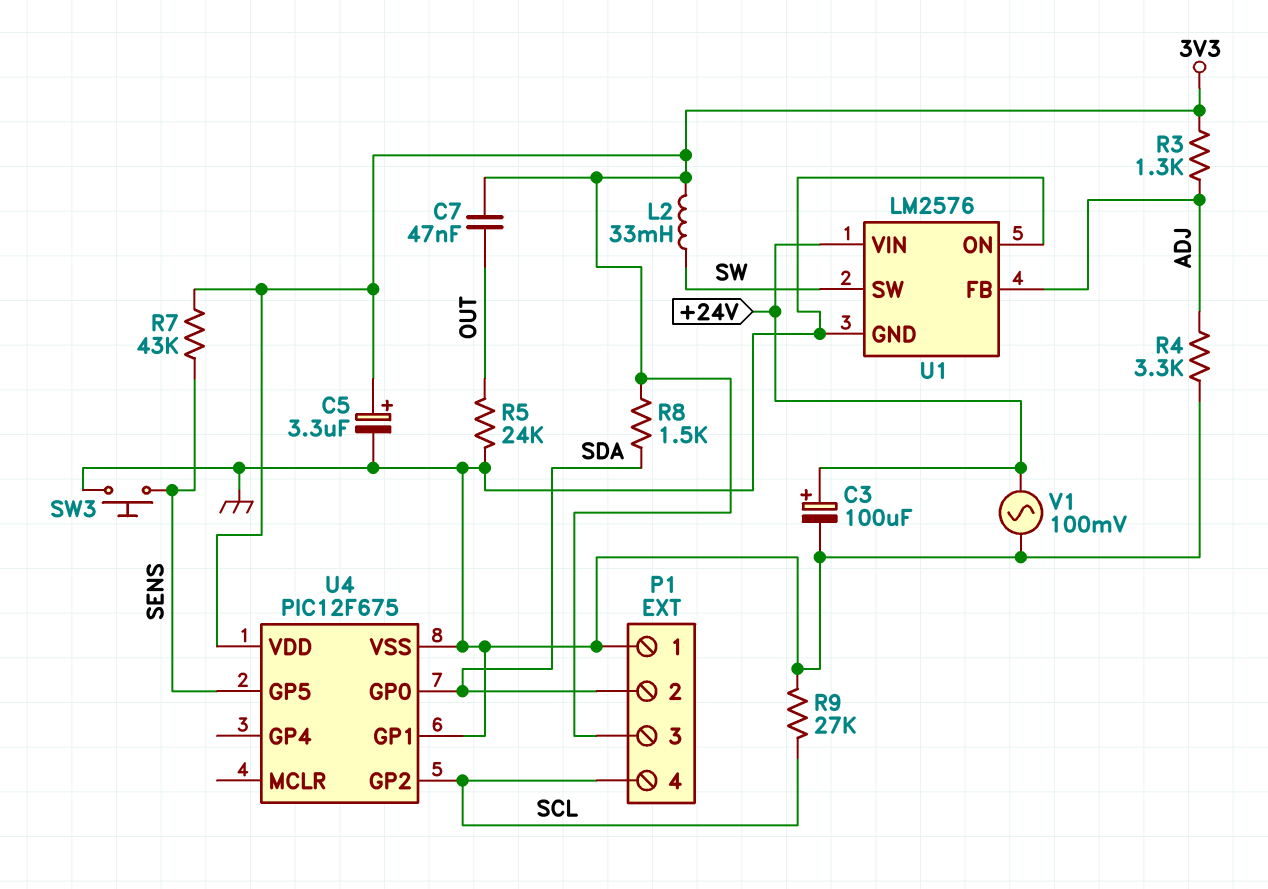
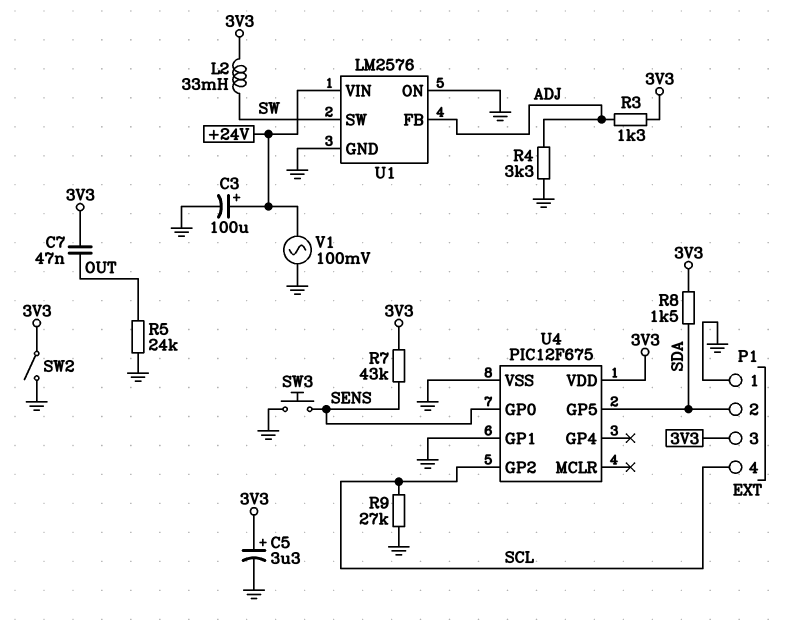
SW2: none -> switch (3V3, GND)
U4 pin GP0: SDA -> SENS
U4 pin GP5: SENS -> SDA

